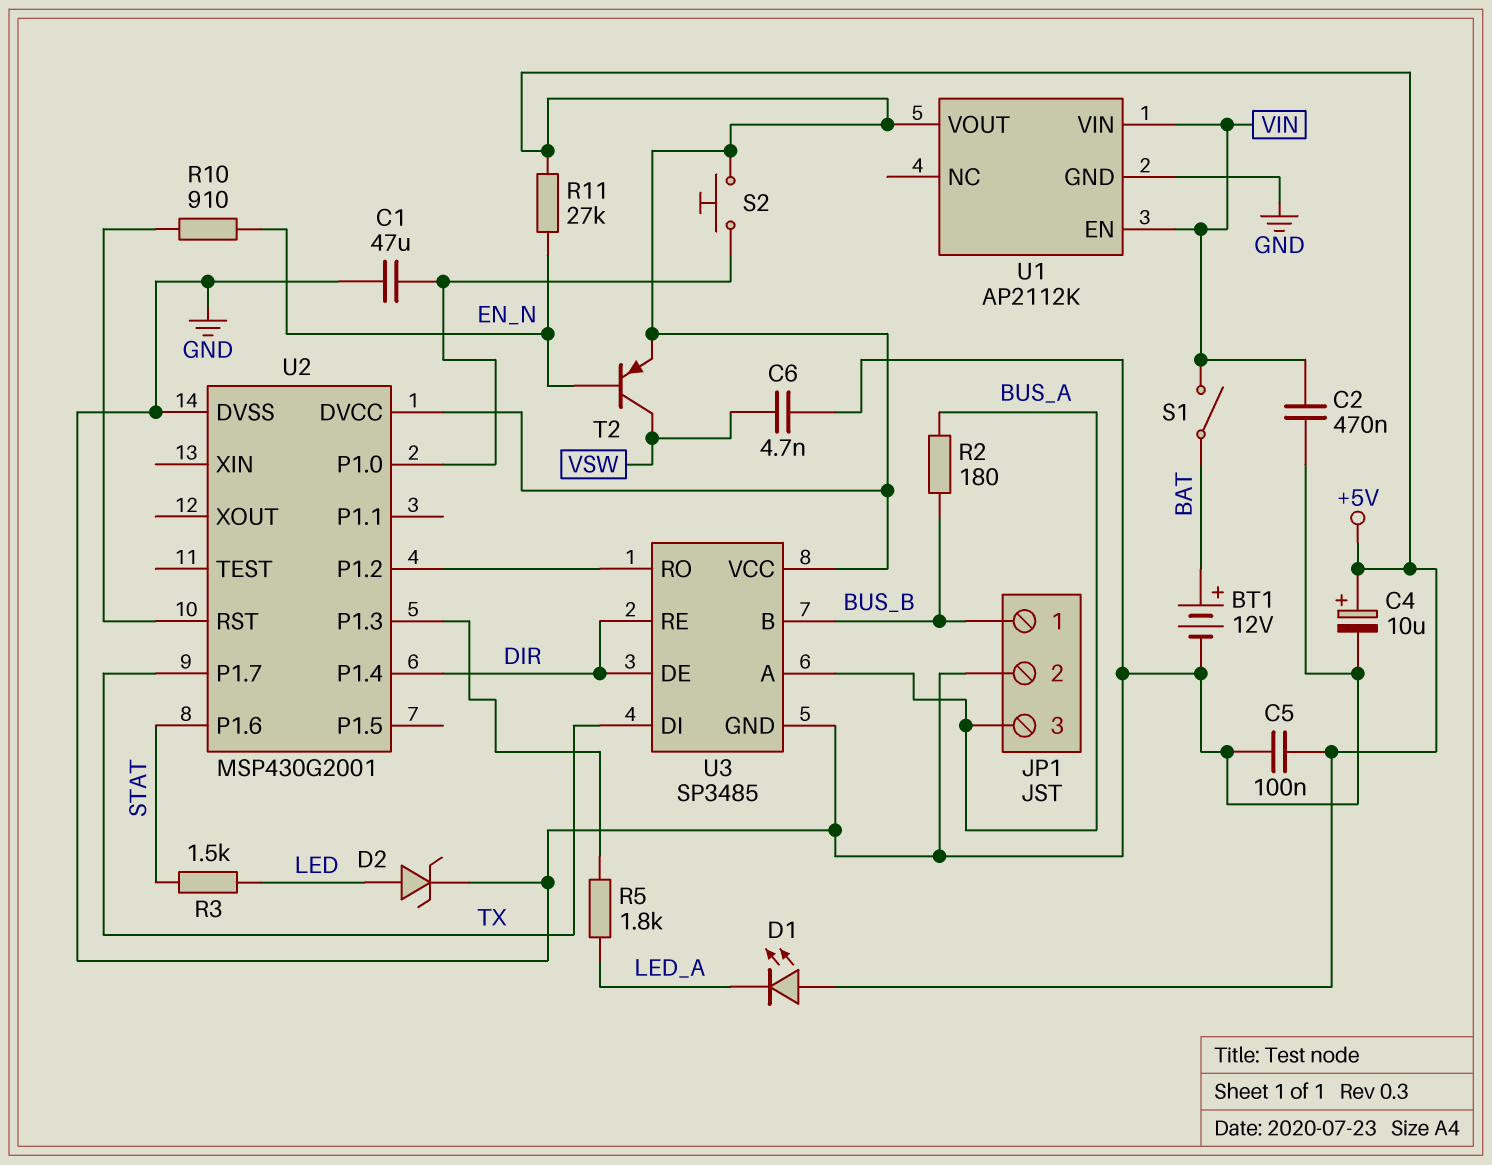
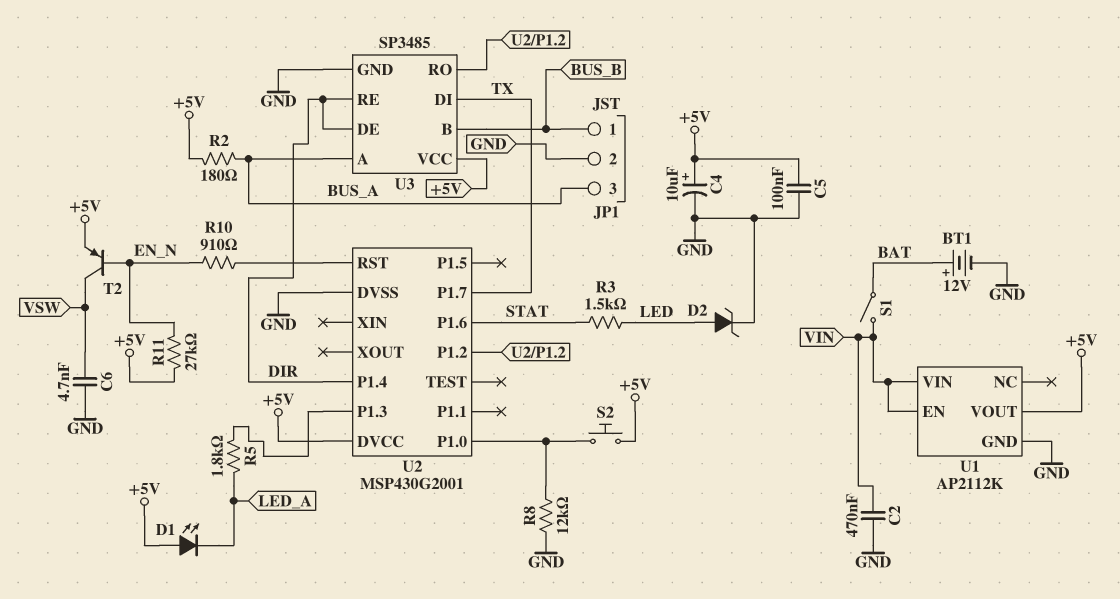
C1: 47uF (GND, U2/P1.0) -> none
R2: 180 (BUS_A, BUS_B) -> 180 (+5V, BUS_A)
R8: none -> 12k (GND, U2/P1.0)

